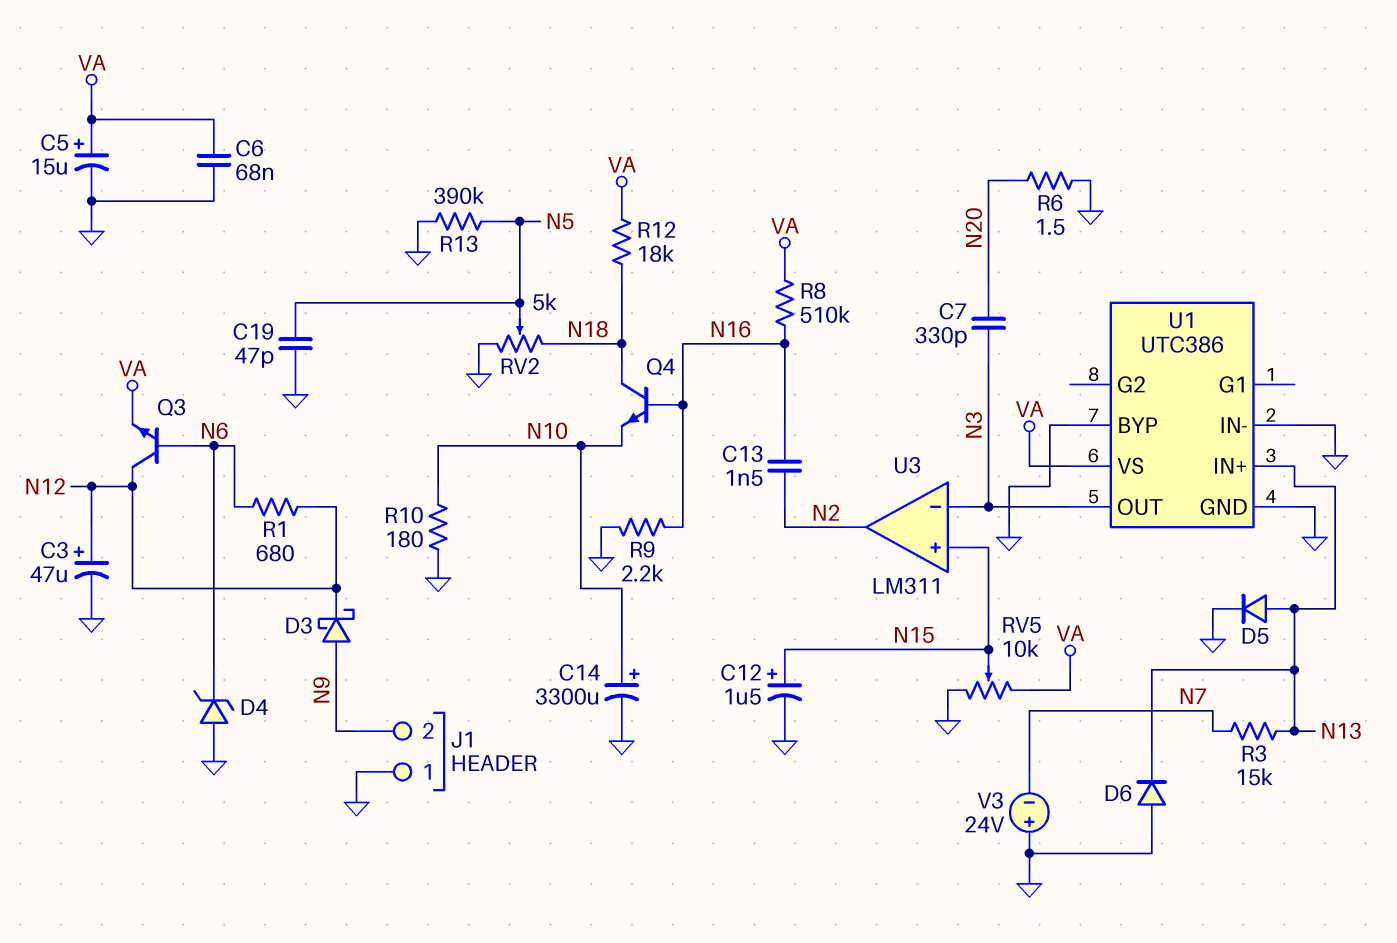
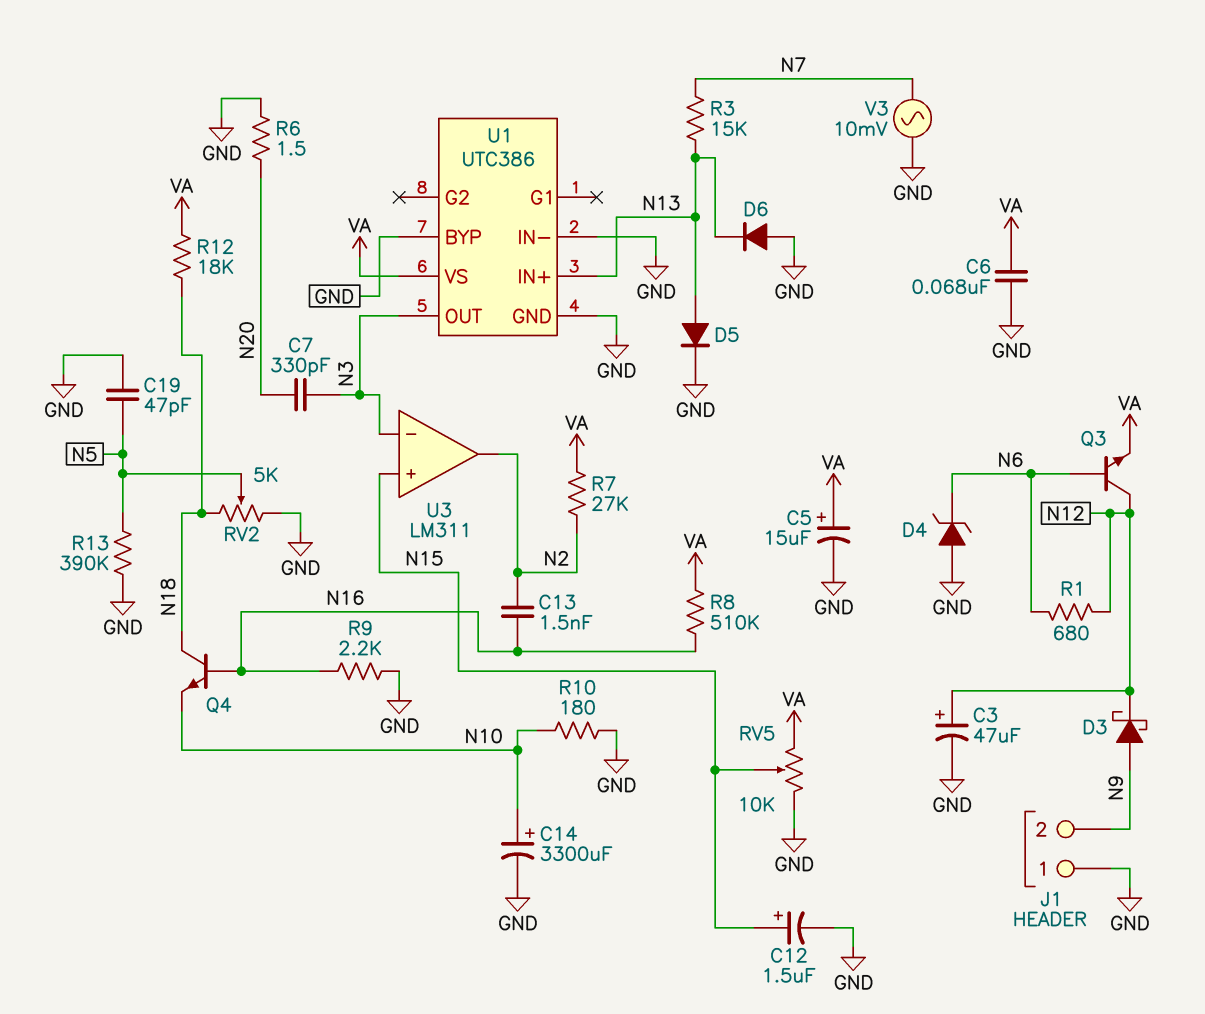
R7: none -> 27k (N2, VA)
V3: 24V (plus GND, minus N7) -> AC 10mV (GND, N7)

